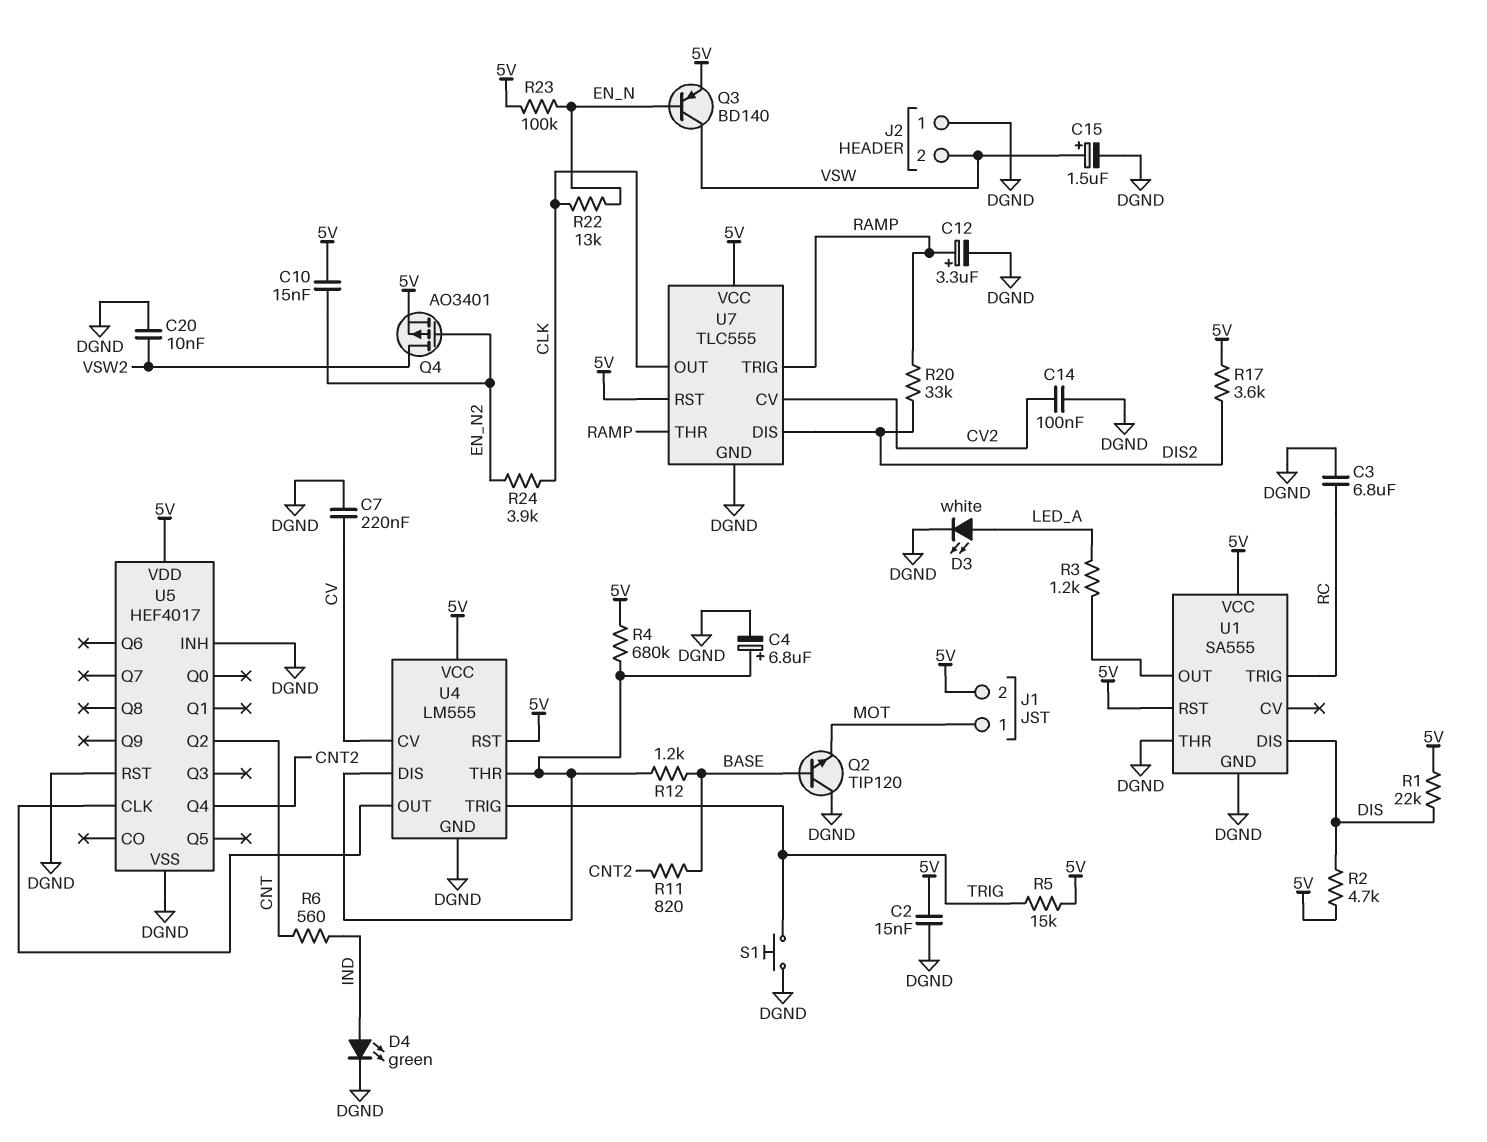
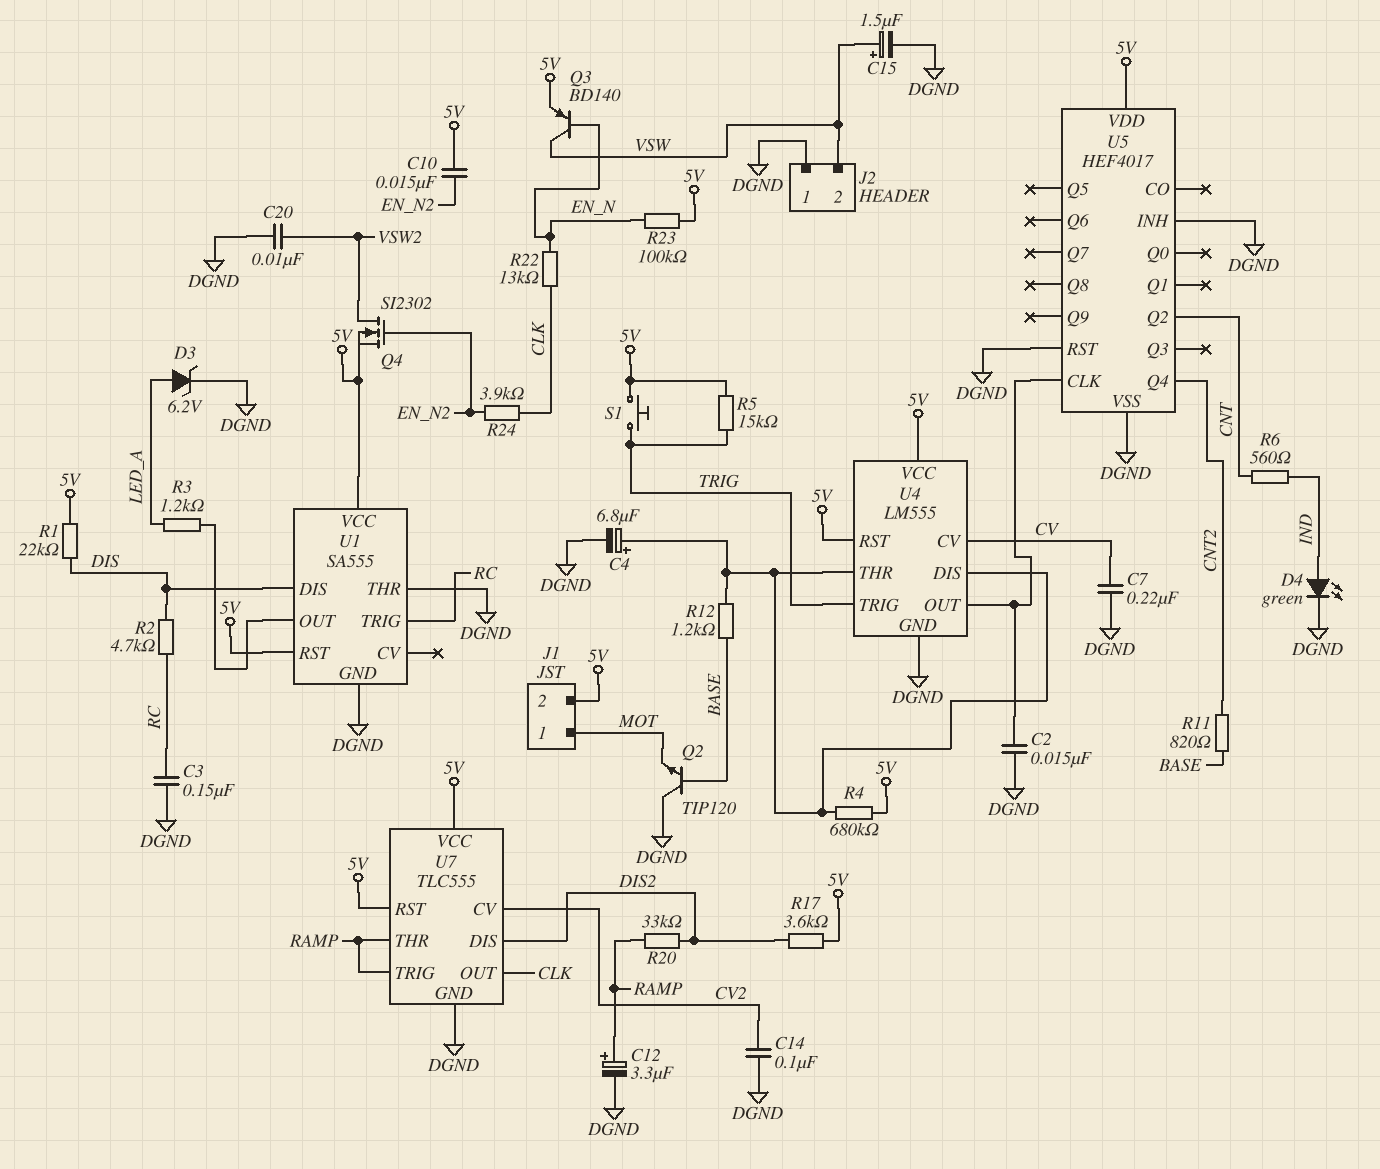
C2: 15nF (5V, DGND) -> 15nF (DGND, U4/OUT)
C3: 6.8uF (DGND, RC) -> 150nF (DGND, RC)
D3: LED white (A LED_A, K DGND) -> zener 6.2V (A LED_A, K DGND)
Q4: PMOS AO3401 (G EN_N2, D VSW2, S 5V) -> NMOS SI2302 (G EN_N2, D VSW2, S 5V)
R2: 4.7k (5V, DIS) -> 4.7k (DIS, RC)
S1: button (DGND, TRIG) -> button (5V, TRIG)

